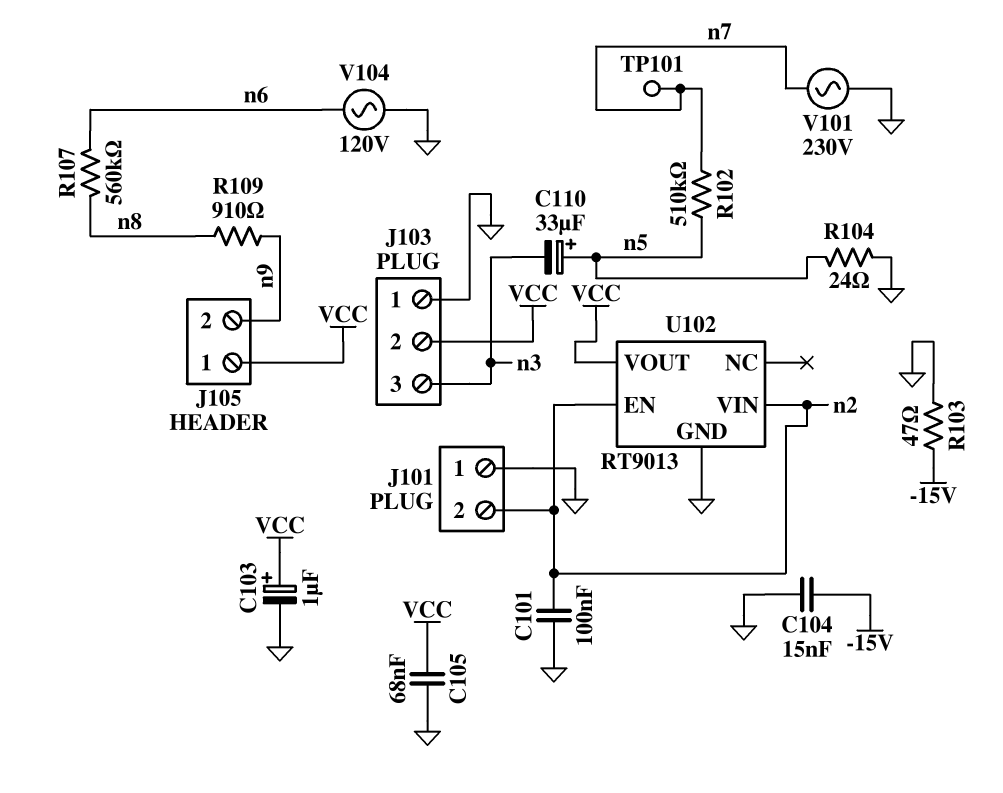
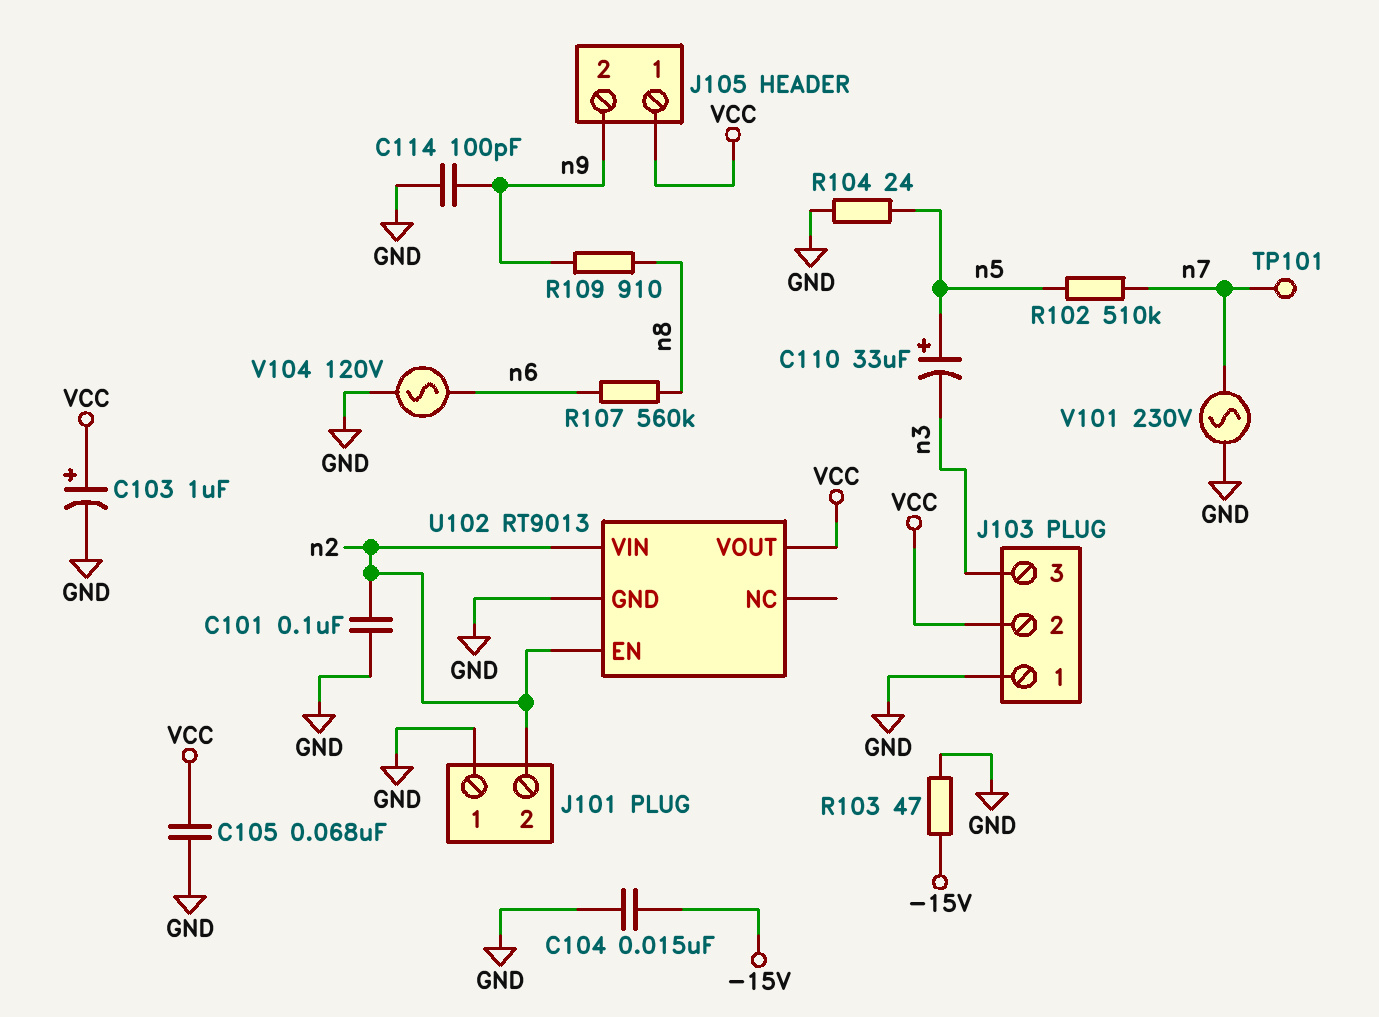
C114: none -> 100pF (GND, n9)

